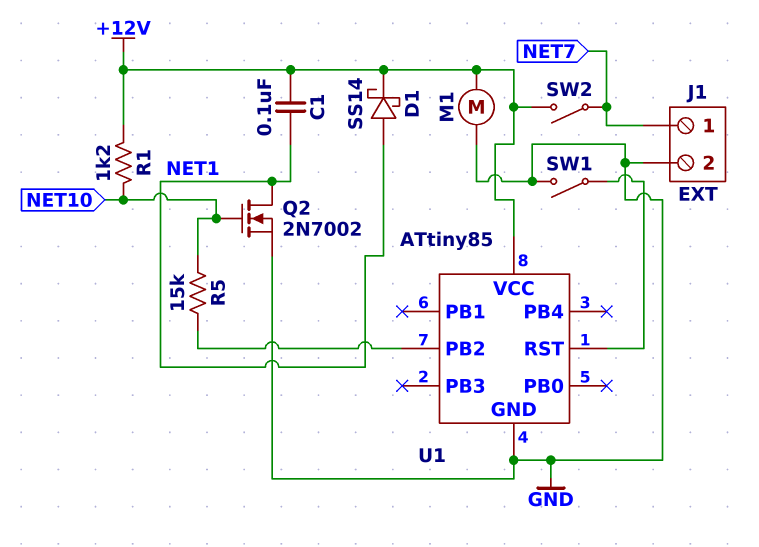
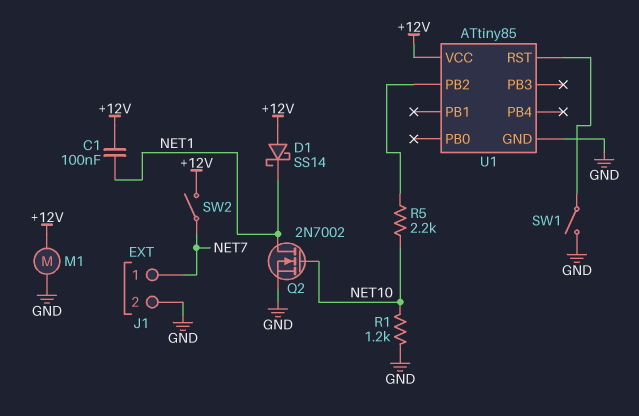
D1: schottky SS14 (A NET1, K +12V) -> schottky SS14 (A +12V, K NET1)
R1: 1.2k (+12V, NET10) -> 1.2k (GND, NET10)
R5: 15k (NET10, U1/PB2) -> 2.2k (NET10, U1/PB2)

